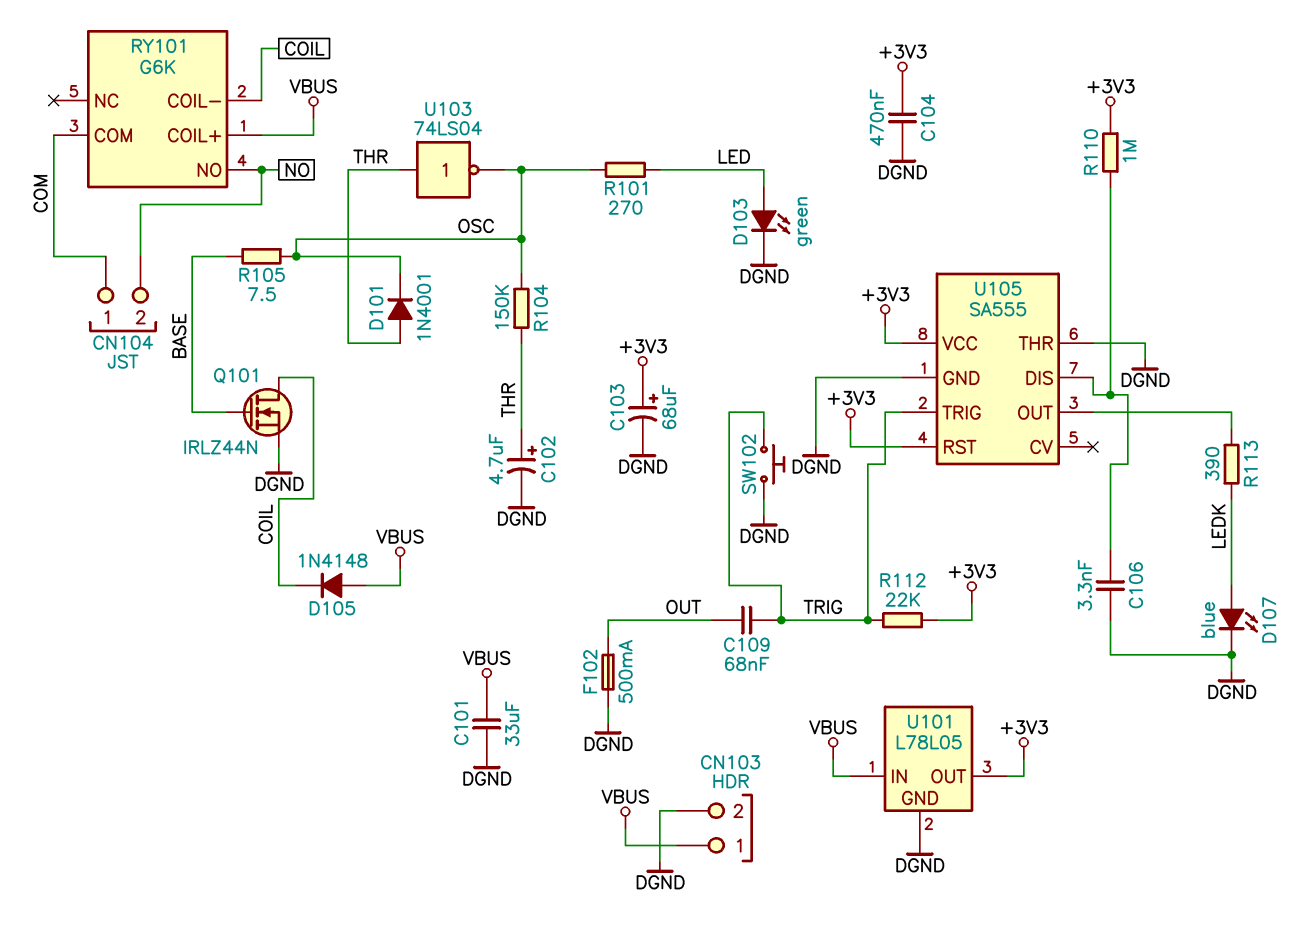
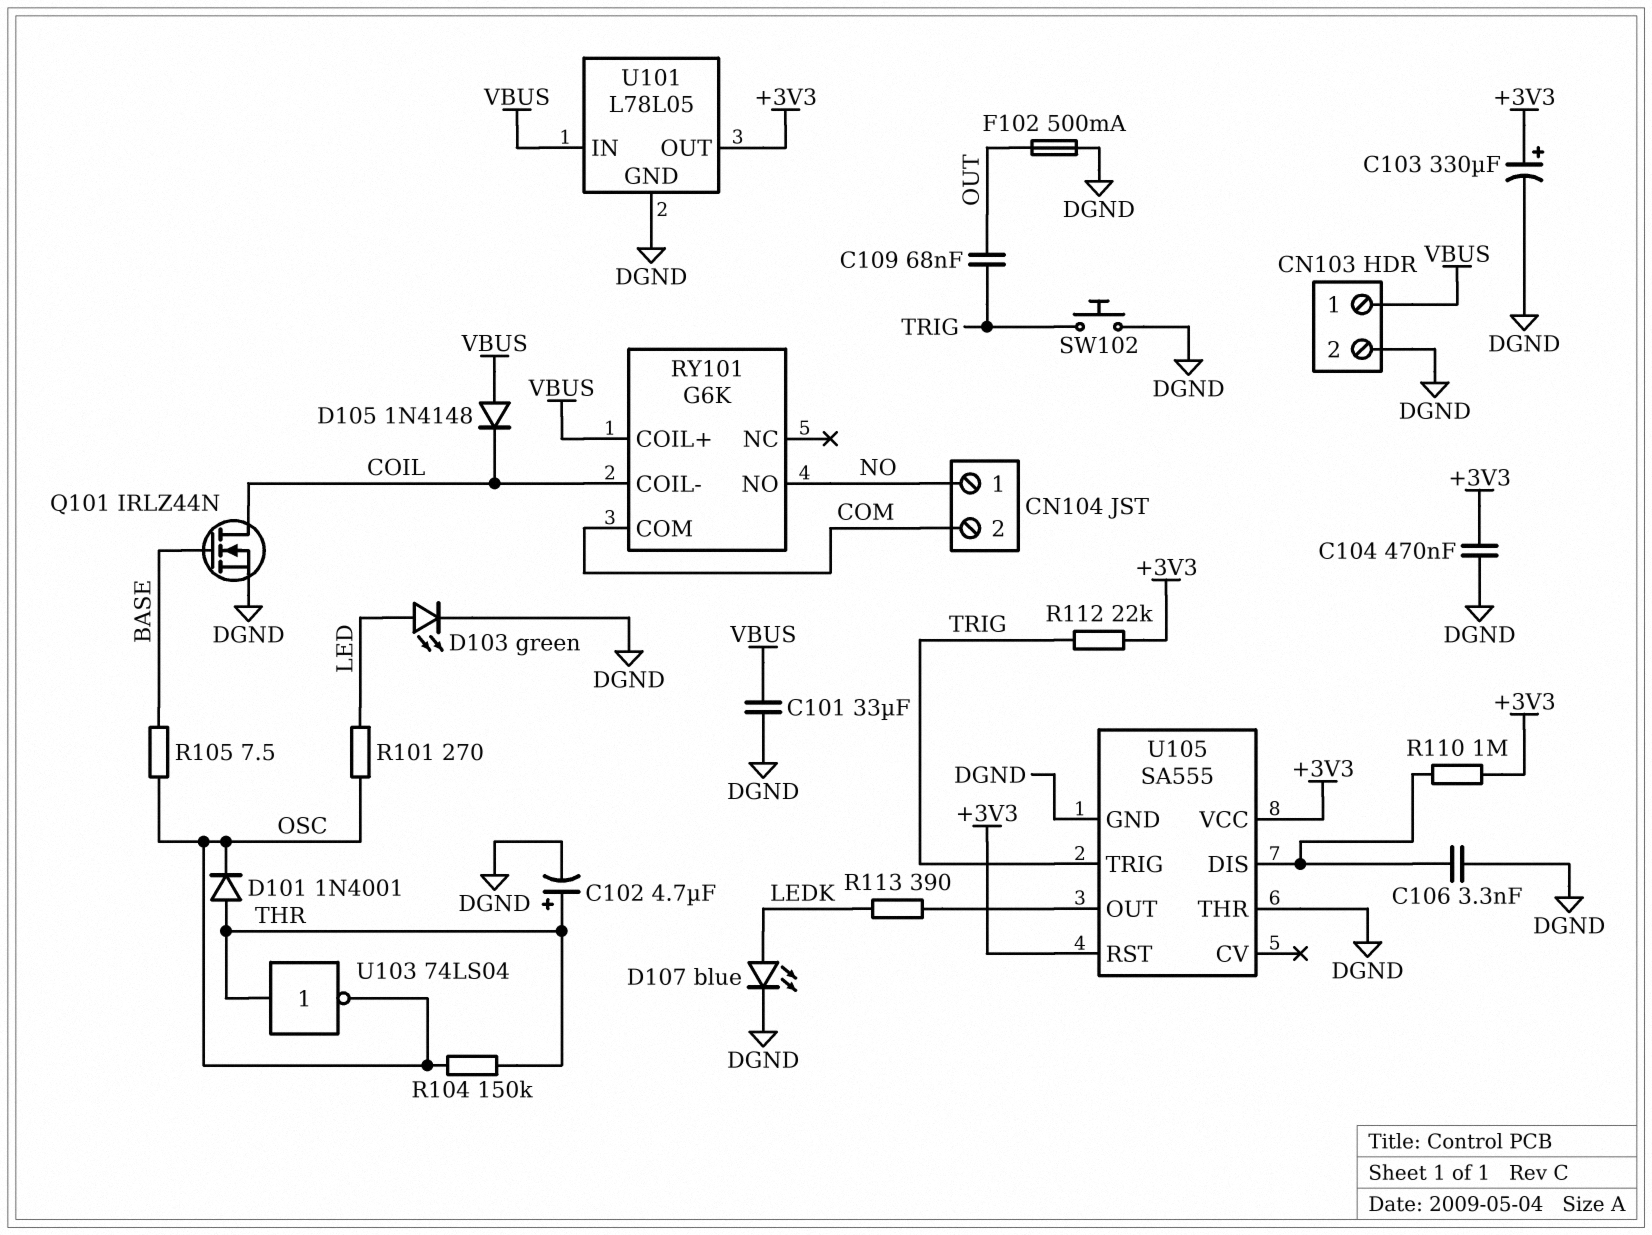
C103: 68uF (plus +3V3, minus DGND) -> 330uF (plus +3V3, minus DGND)
CN104 pin 1: COM -> NO
CN104 pin 2: NO -> COM

